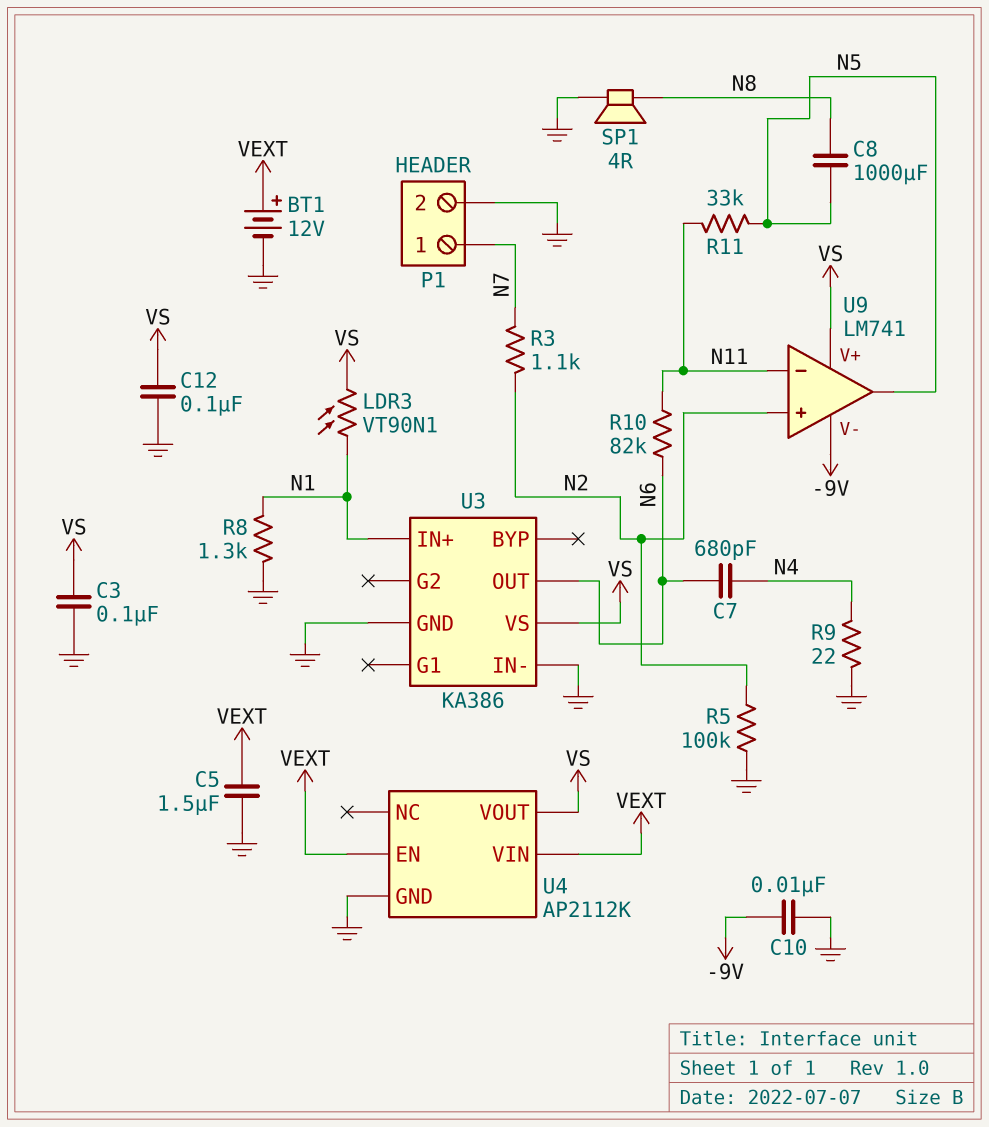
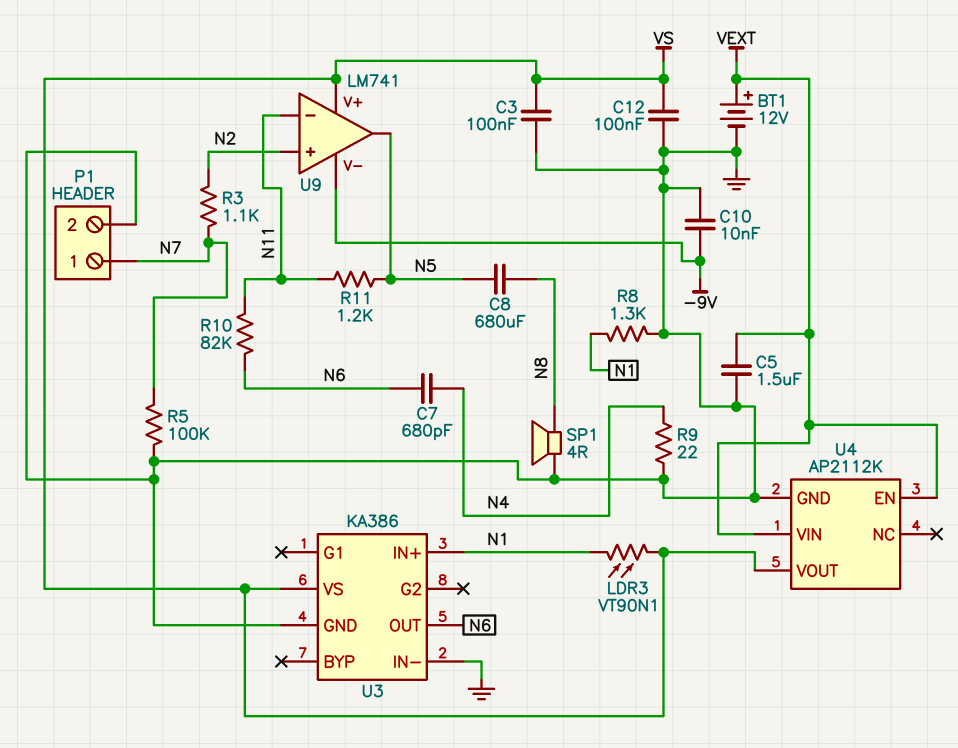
C8: 1000uF (N5, N8) -> 680uF (N5, N8)
R5: 100k (GND, N2) -> 100k (GND, N7)
R11: 33k (N5, N11) -> 1.2k (N5, N11)

